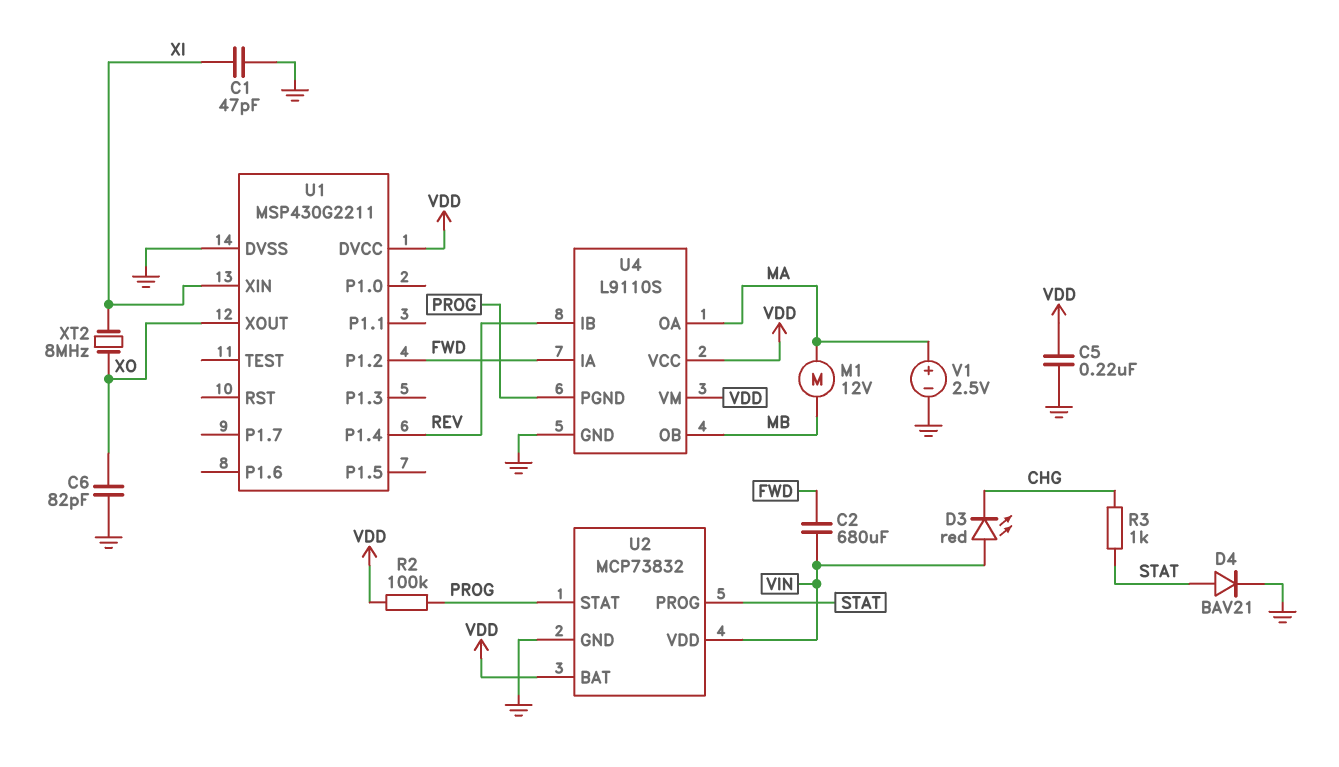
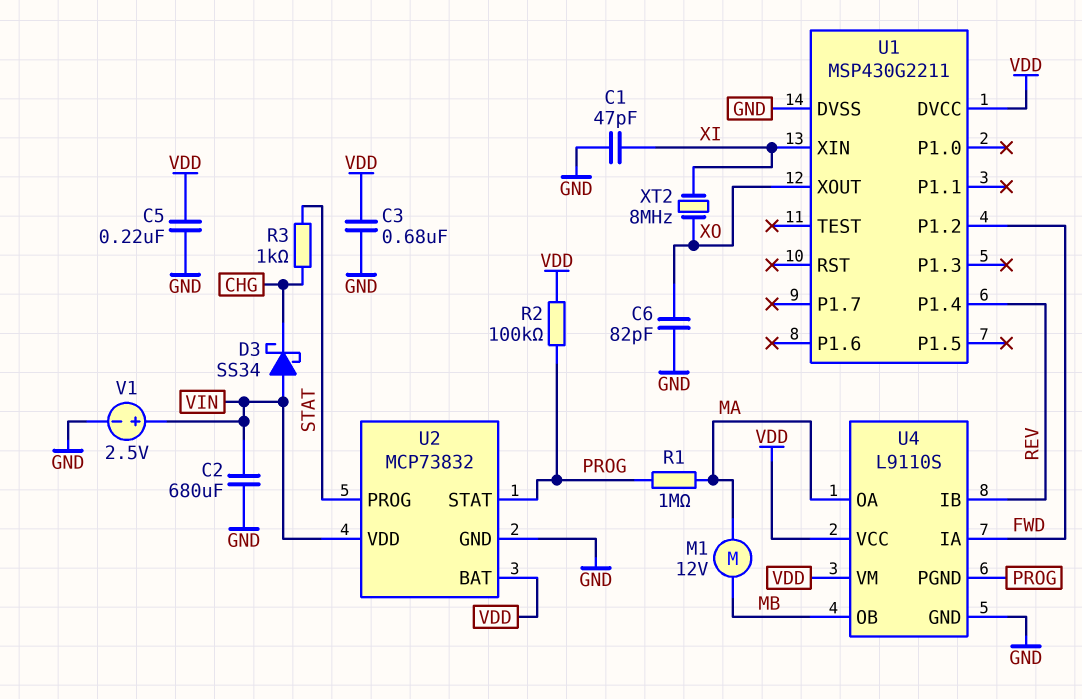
C2: 680uF (FWD, VIN) -> 680uF (GND, VIN)
C3: none -> 680nF (GND, VDD)
D3: LED red (A VIN, K CHG) -> schottky SS34 (A VIN, K CHG)
D4: diode BAV21 (A STAT, K GND) -> none
R1: none -> 1M (MA, PROG)
V1: 2.5V (plus MA, minus GND) -> 2.5V (plus VIN, minus GND)

